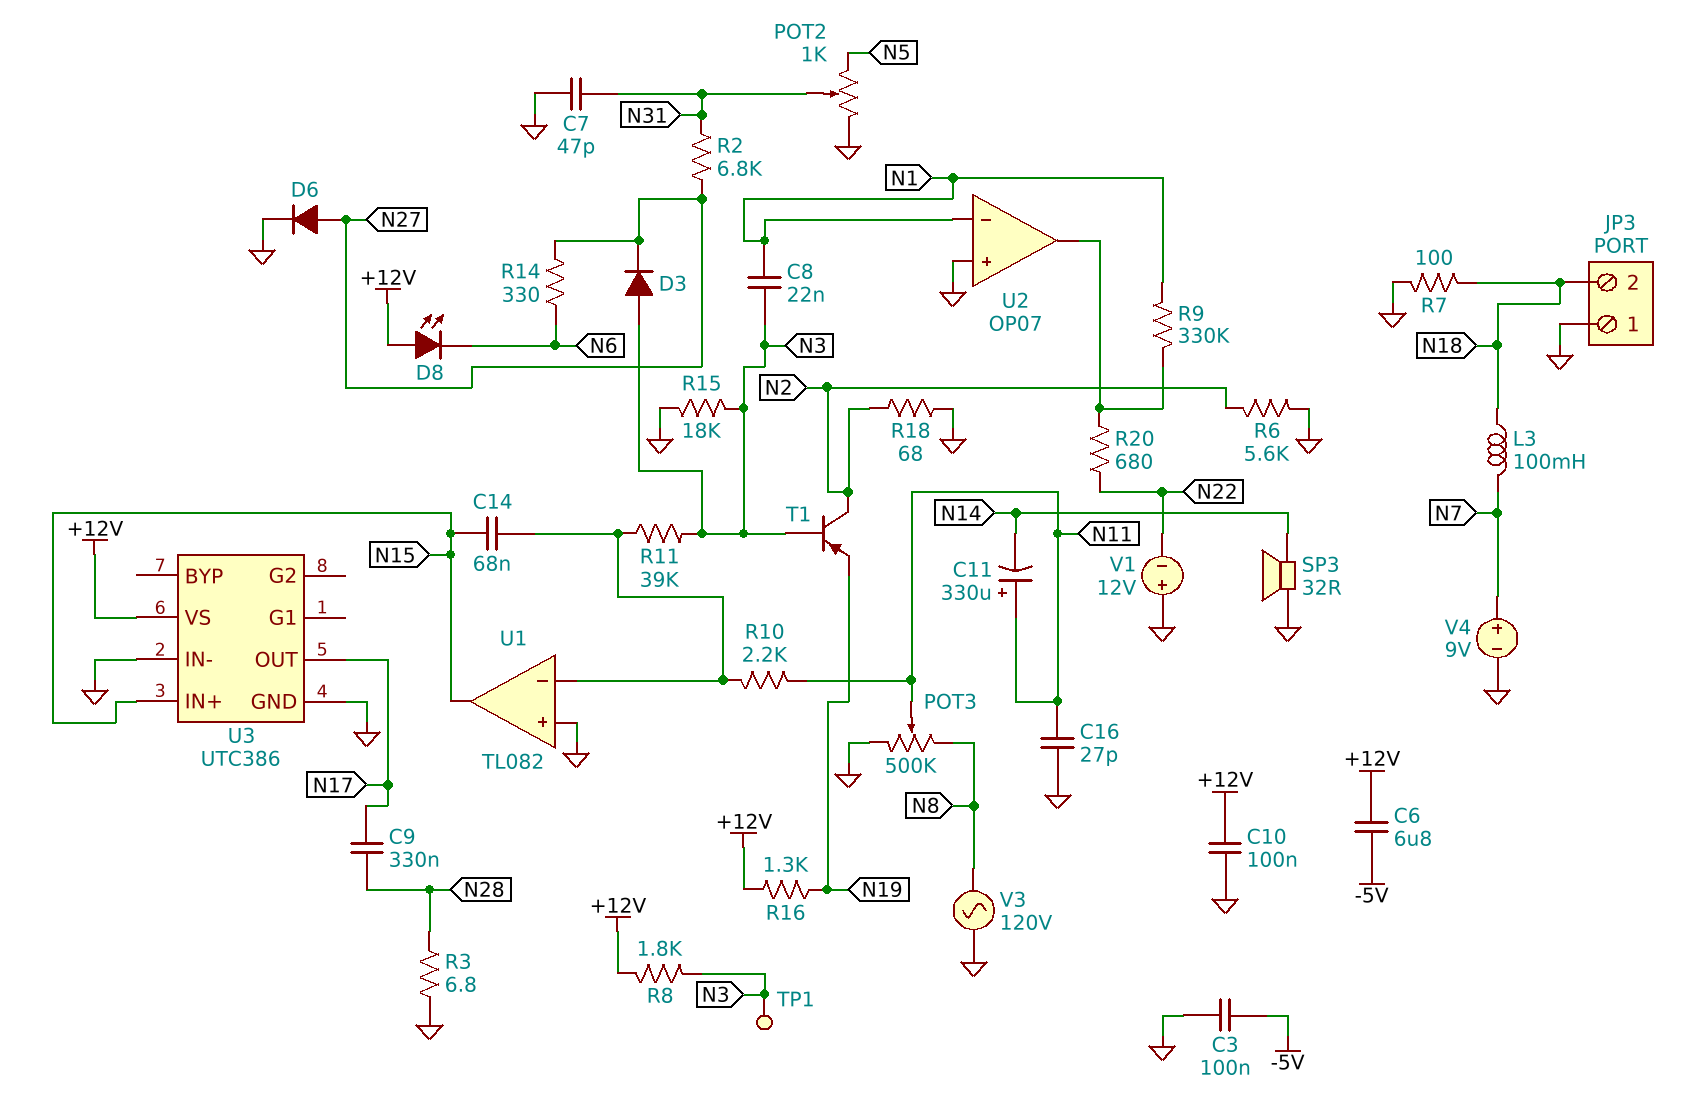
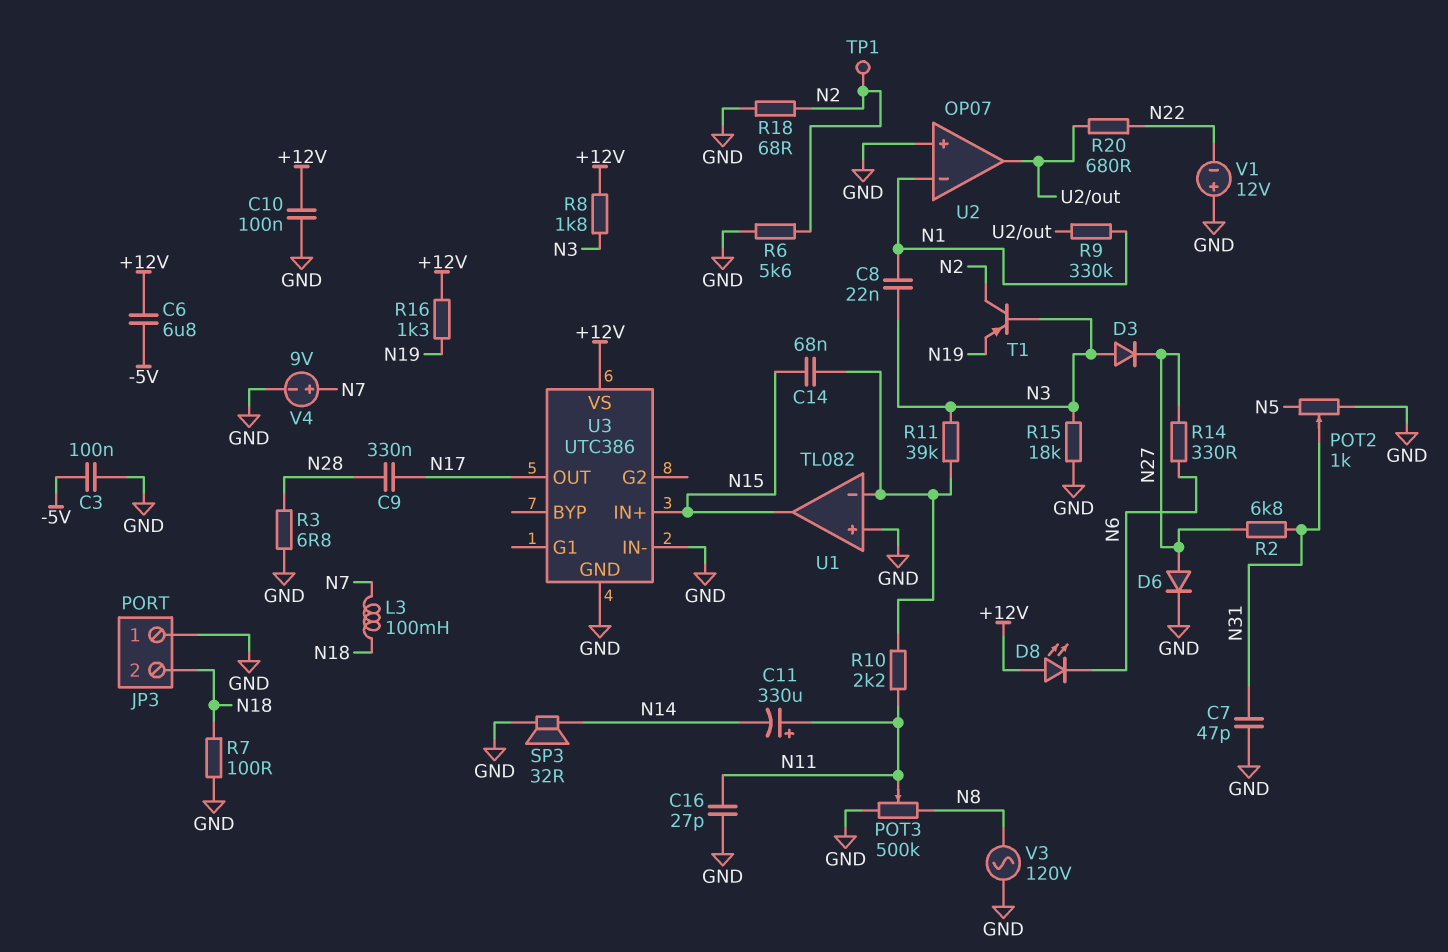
TP1: test point (N3) -> test point (N2)

